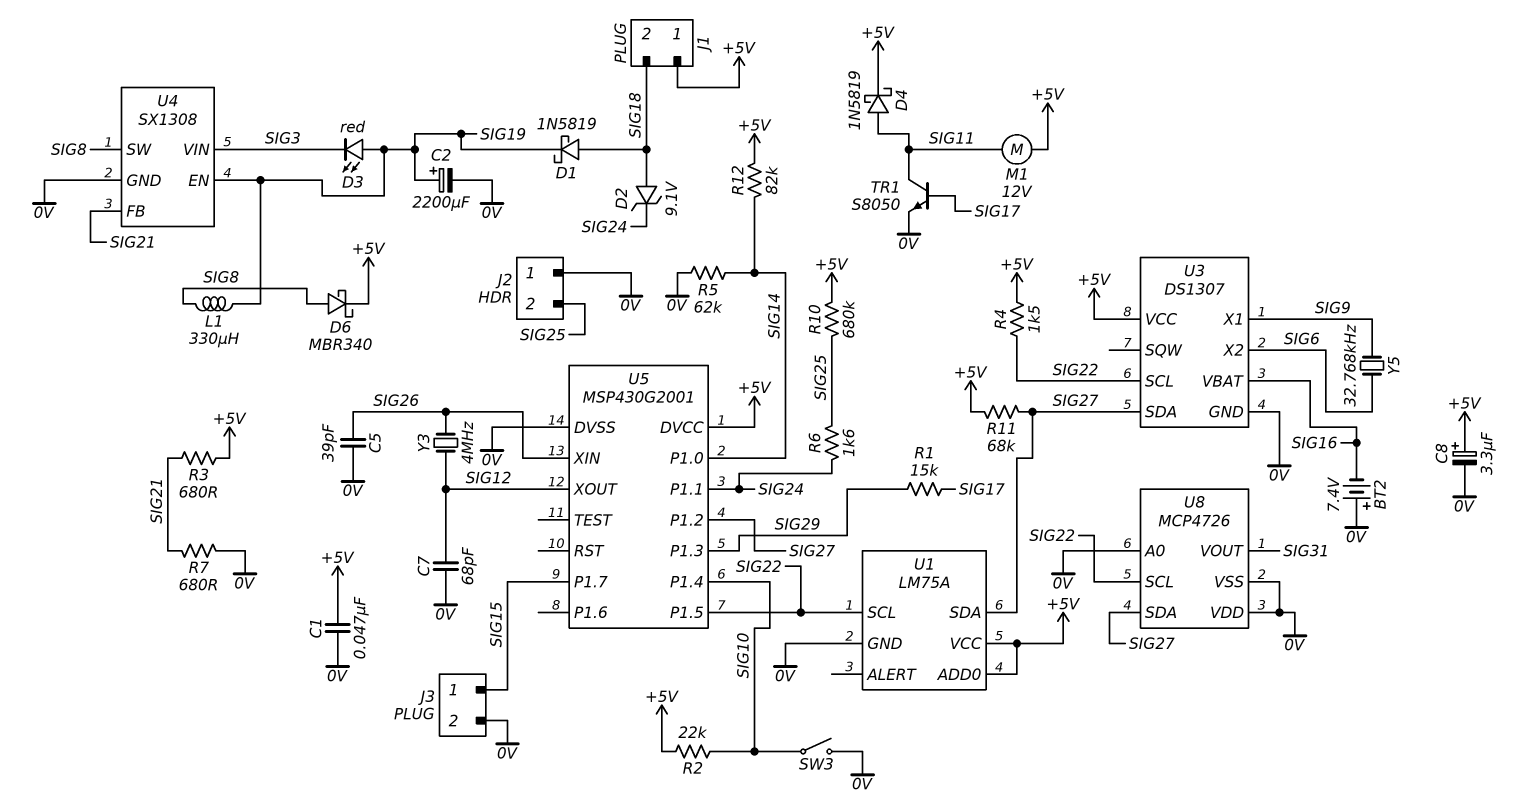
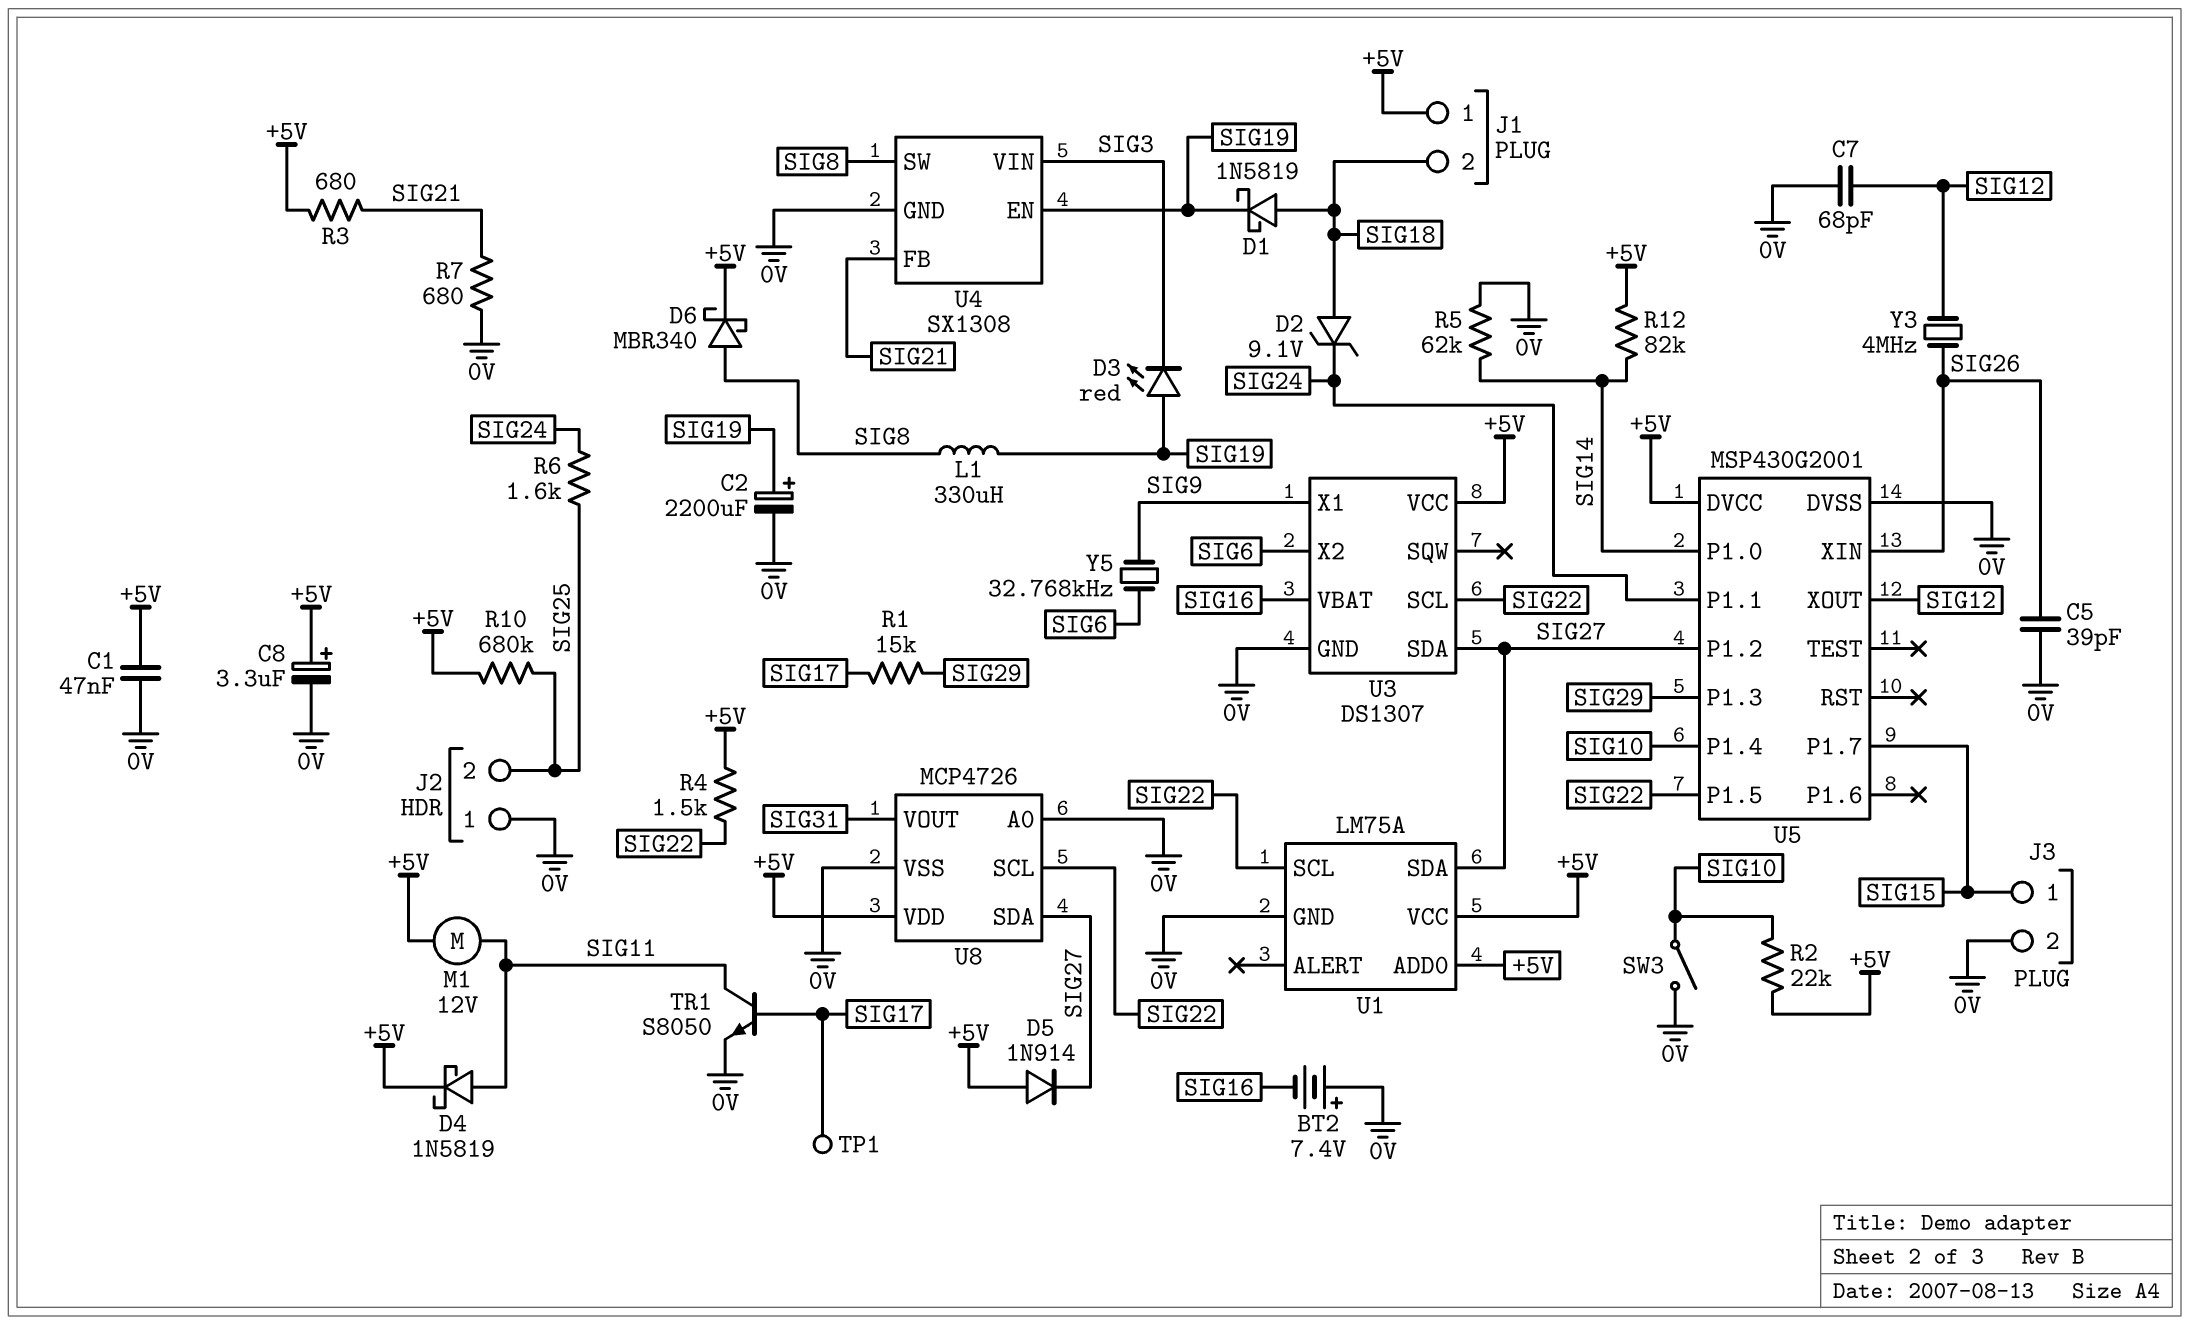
D5: none -> diode 1N914 (A +5V, K SIG27)
R11: 68k (+5V, SIG27) -> none
TP1: none -> test point (SIG17)
U8 pin VDD: 0V -> +5V

